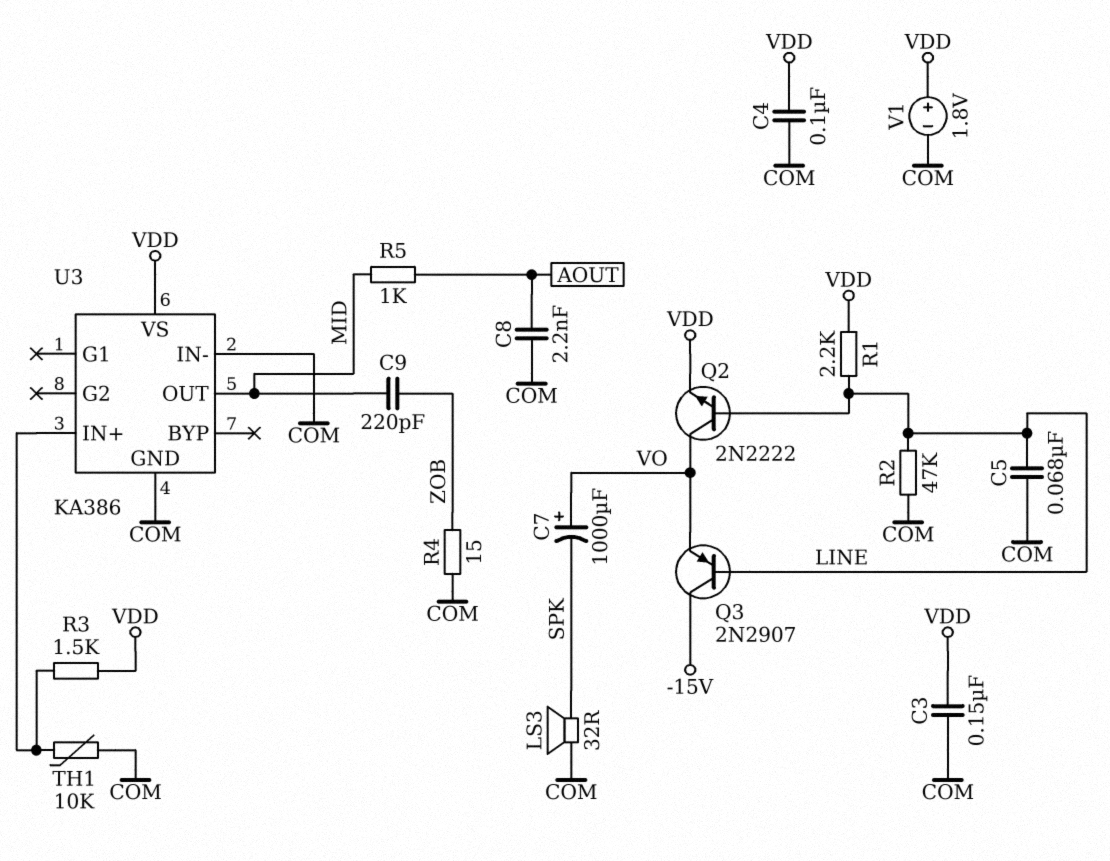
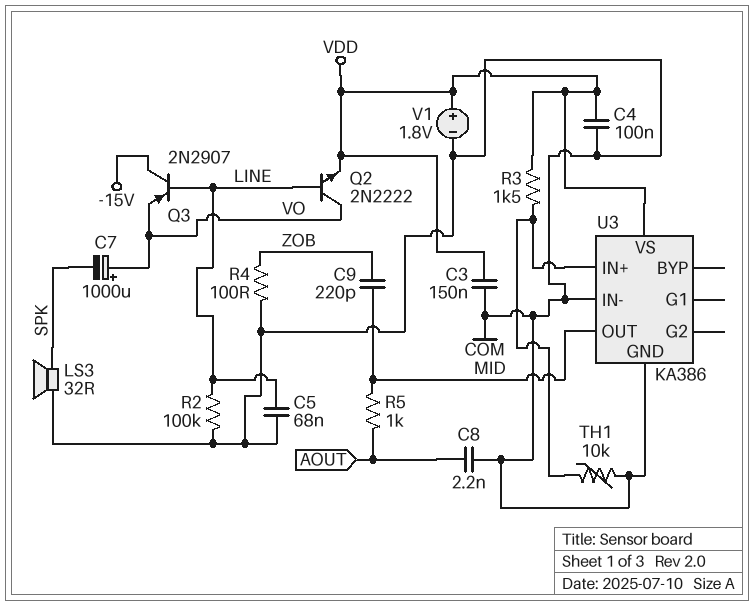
R1: 2.2k (LINE, VDD) -> none
R2: 47k (COM, LINE) -> 100k (COM, LINE)
R4: 15 (COM, ZOB) -> 100 (COM, ZOB)

